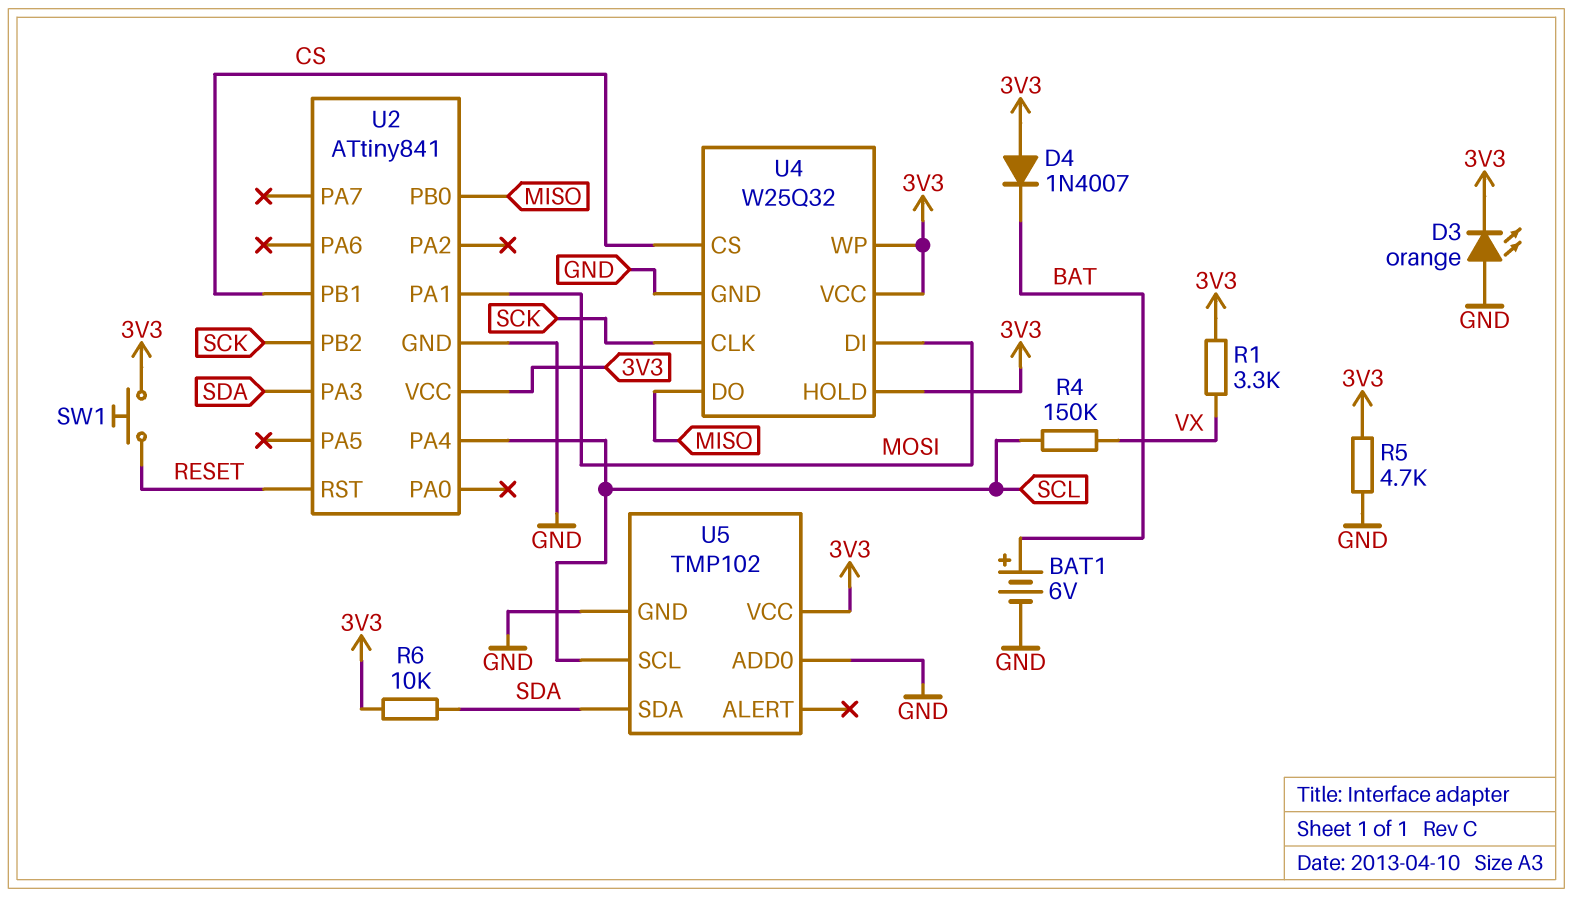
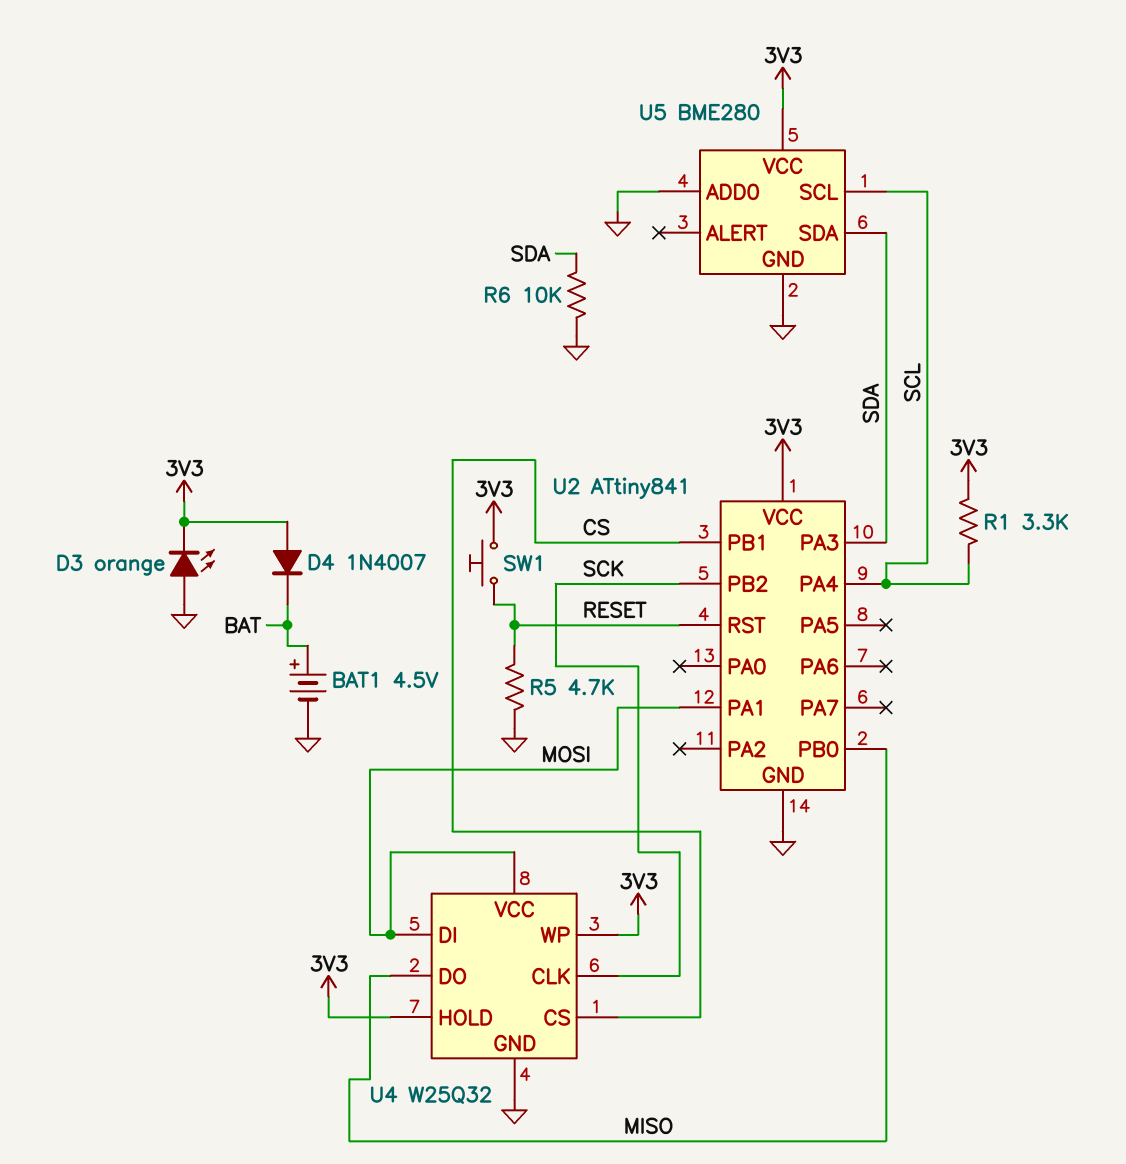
BAT1: 6V (plus BAT, minus GND) -> 4.5V (plus BAT, minus GND)
R1: 3.3k (3V3, VX) -> 3.3k (3V3, SCL)
R4: 150k (SCL, VX) -> none
R5: 4.7k (3V3, GND) -> 4.7k (GND, RESET)
R6: 10k (3V3, SDA) -> 10k (GND, SDA)
U4 pin VCC: 3V3 -> MOSI
U5: TMP102 -> BME280

